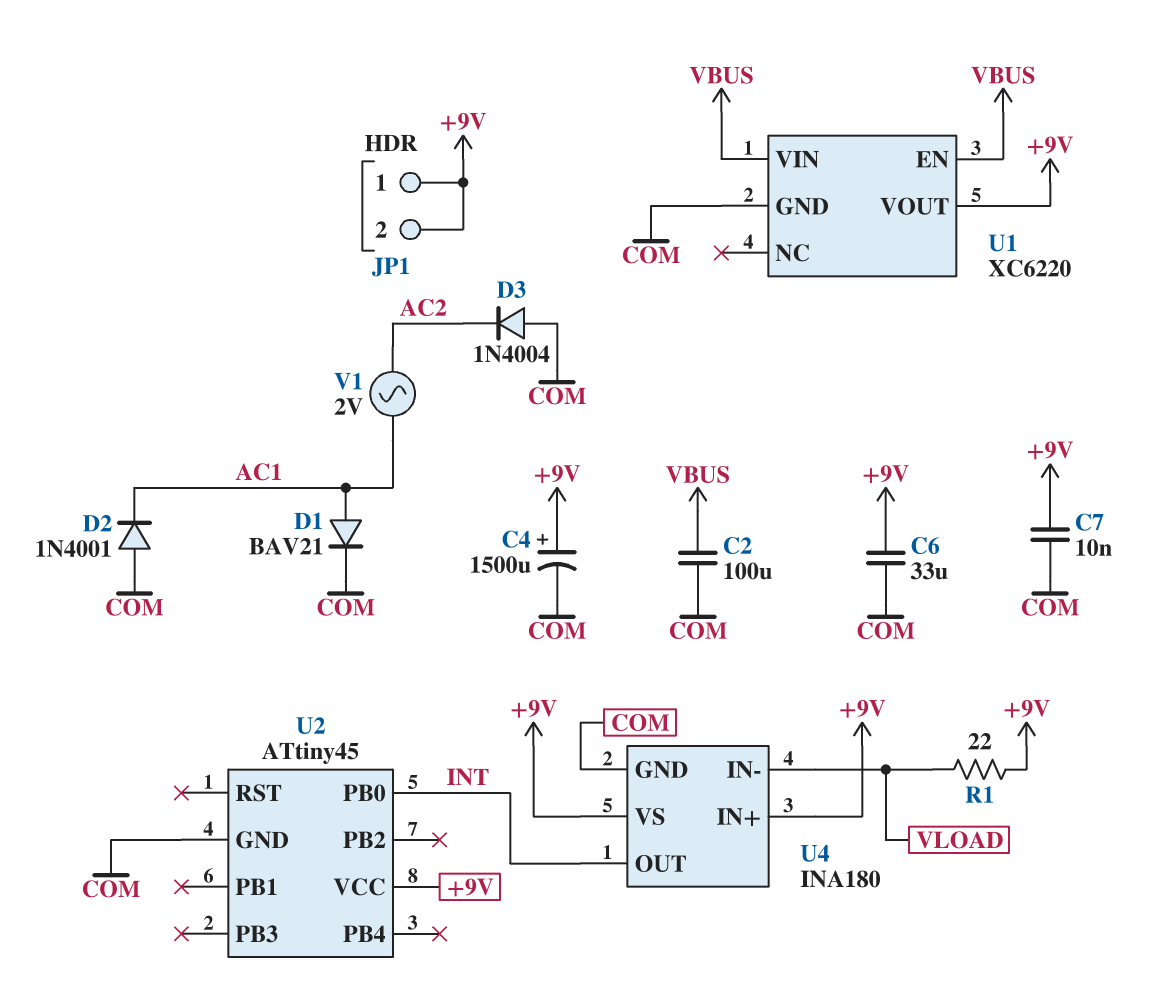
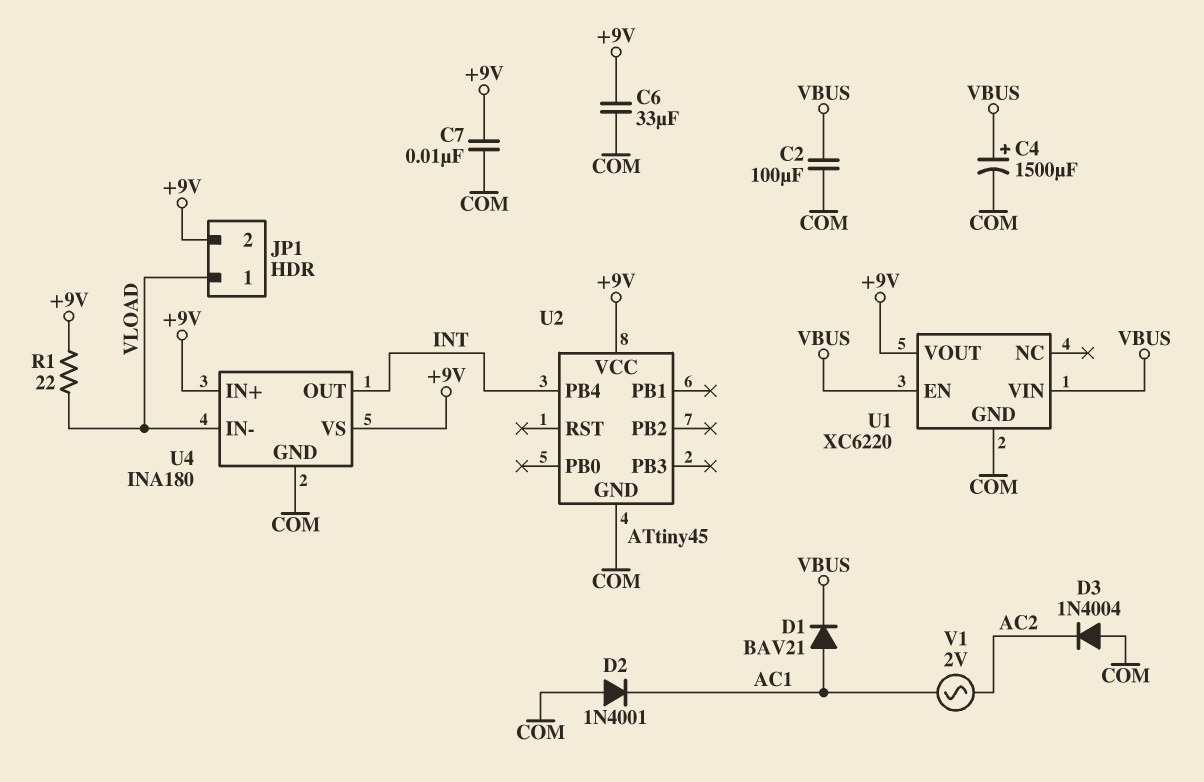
C4: 1500uF (plus +9V, minus COM) -> 1500uF (plus VBUS, minus COM)
D1: diode BAV21 (A AC1, K COM) -> diode BAV21 (A AC1, K VBUS)
JP1 pin 1: +9V -> VLOAD
U2 pin PB0: INT -> none
U2 pin PB4: none -> INT

